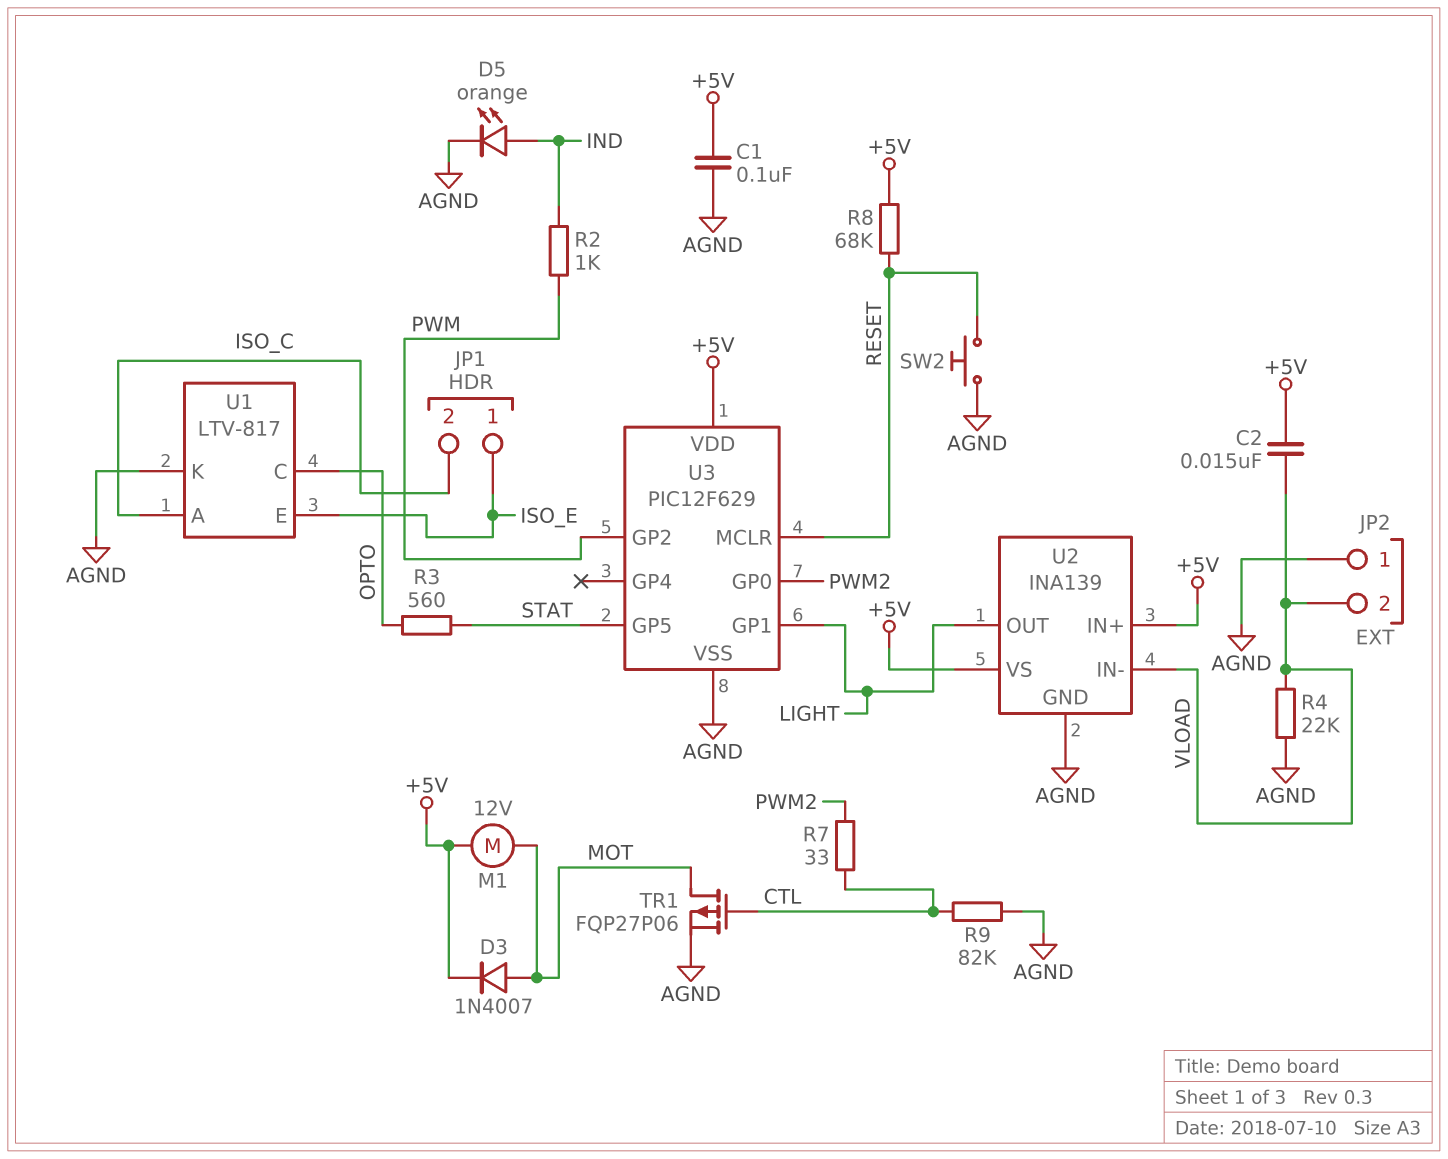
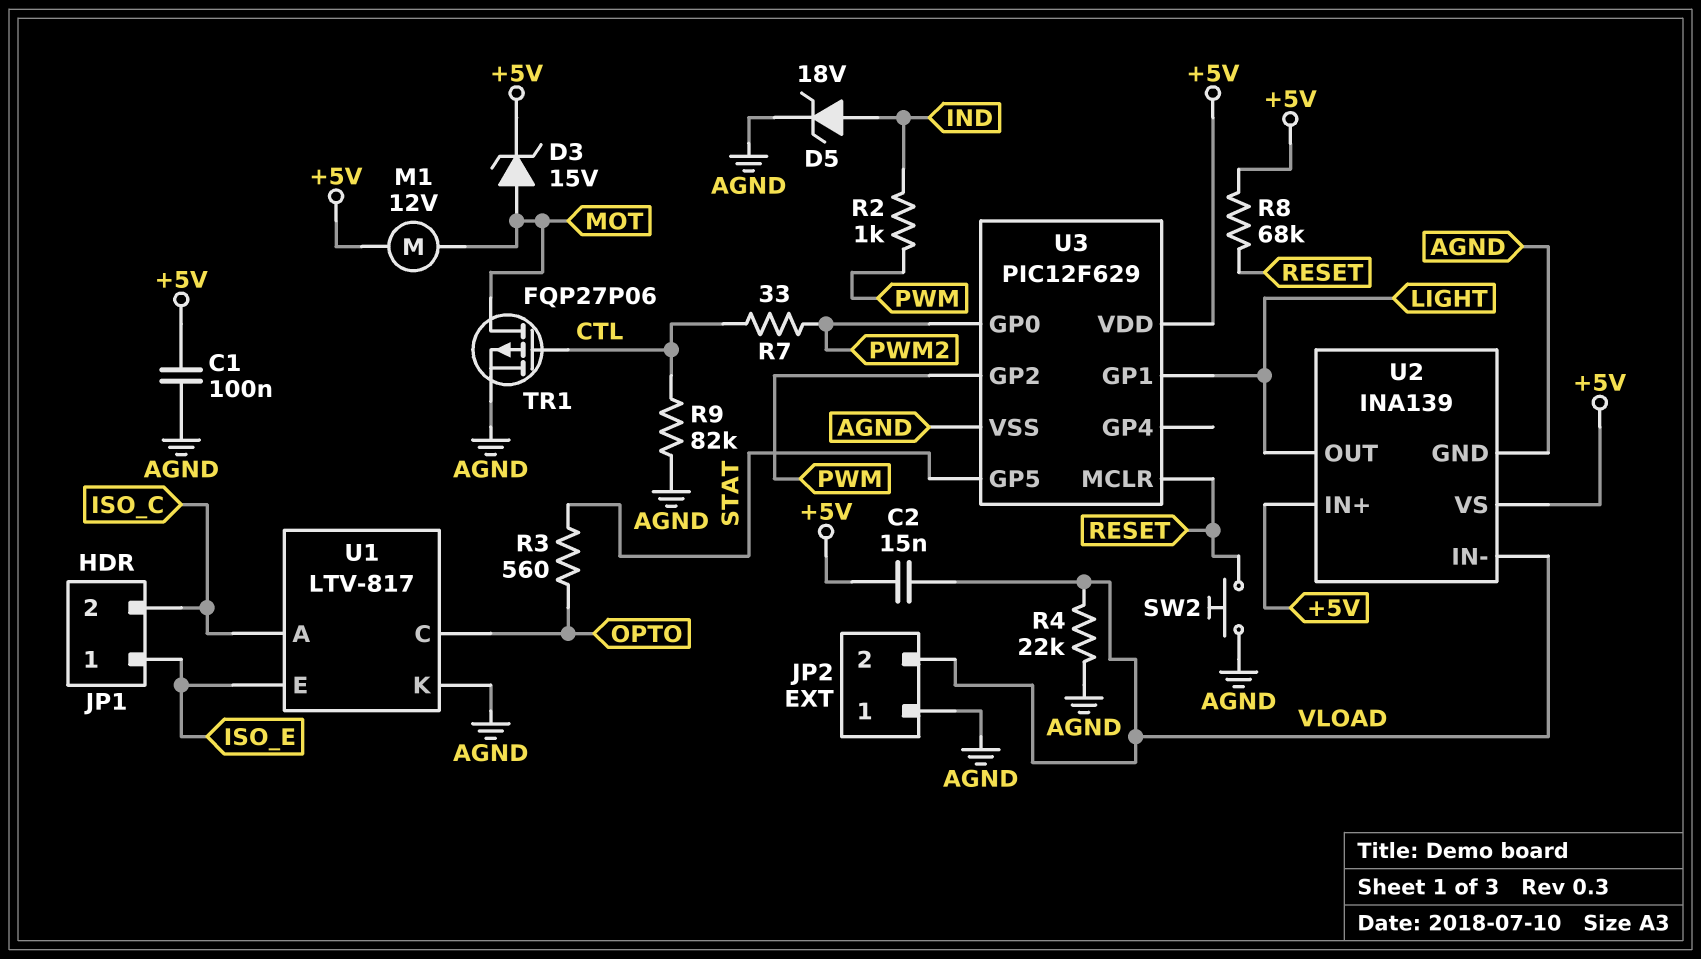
D3: diode 1N4007 (A MOT, K +5V) -> zener 15V (A MOT, K +5V)
D5: LED orange (A IND, K AGND) -> zener 18V (A IND, K AGND)

